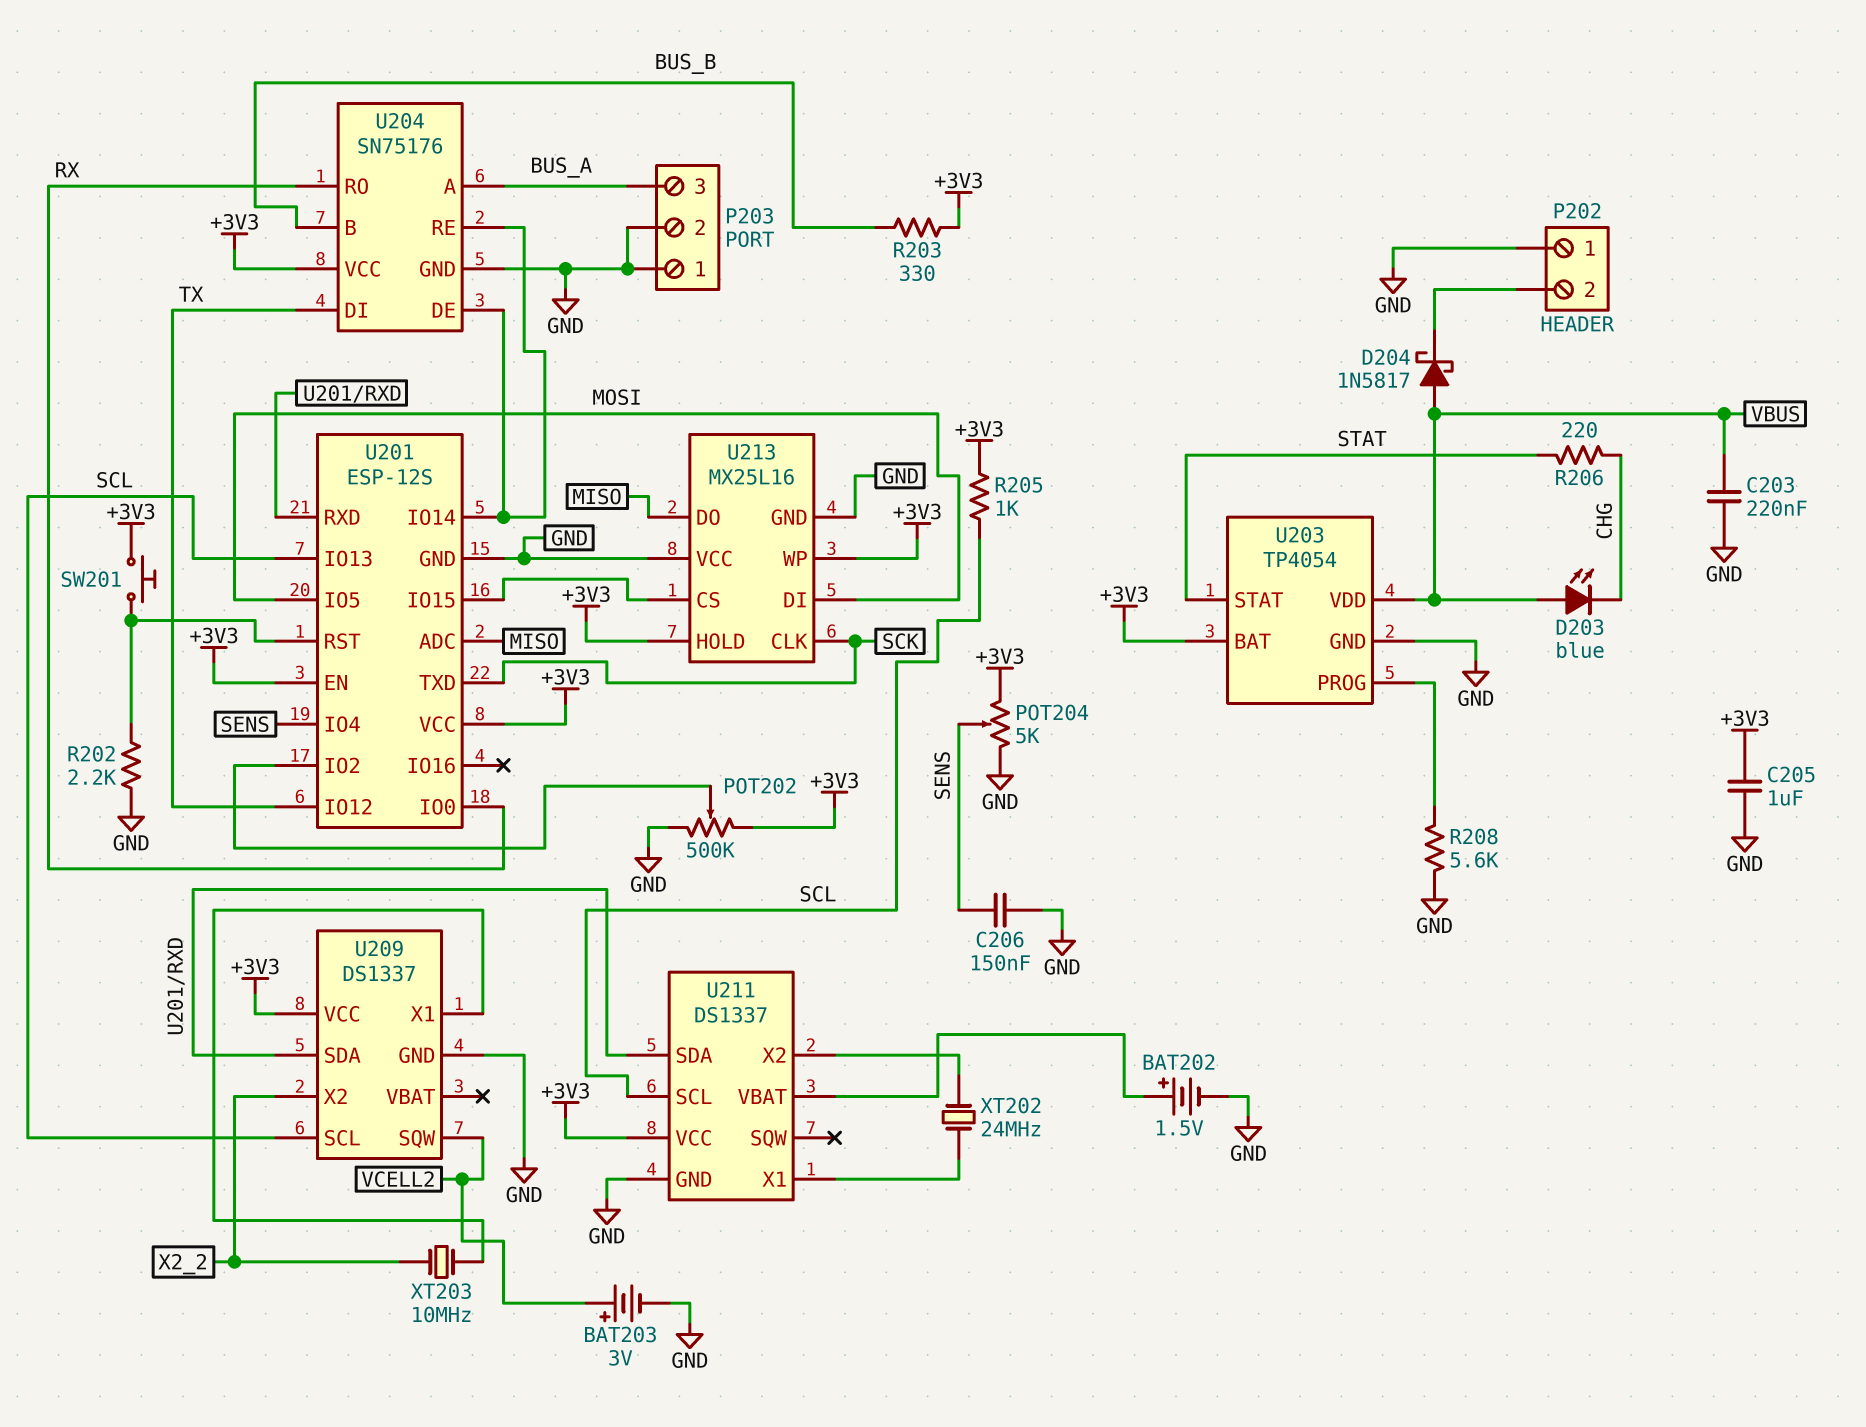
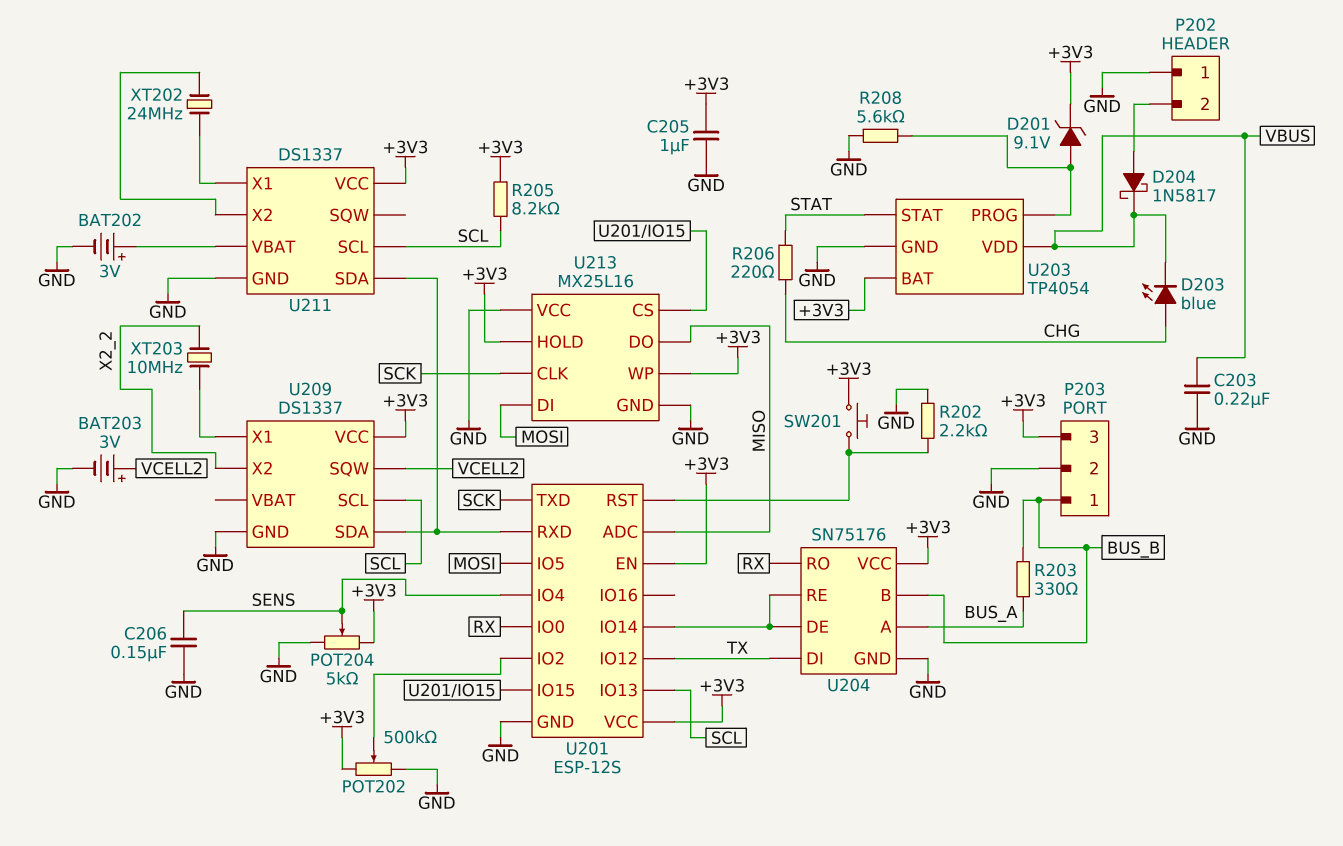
BAT202: 1.5V (plus U211/VBAT, minus GND) -> 3V (plus U211/VBAT, minus GND)
D201: none -> zener 9.1V (A U203/PROG, K +3V3)
D203: LED blue (A VBUS, K CHG) -> LED blue (A CHG, K VBUS)
D204: schottky 1N5817 (A VBUS, K P202/2) -> schottky 1N5817 (A P202/2, K VBUS)
P203 pin 1: GND -> BUS_B
P203 pin 3: BUS_A -> +3V3
R203: 330 (+3V3, BUS_B) -> 330 (BUS_A, BUS_B)
R205: 1k (+3V3, SCL) -> 8.2k (+3V3, SCL)

